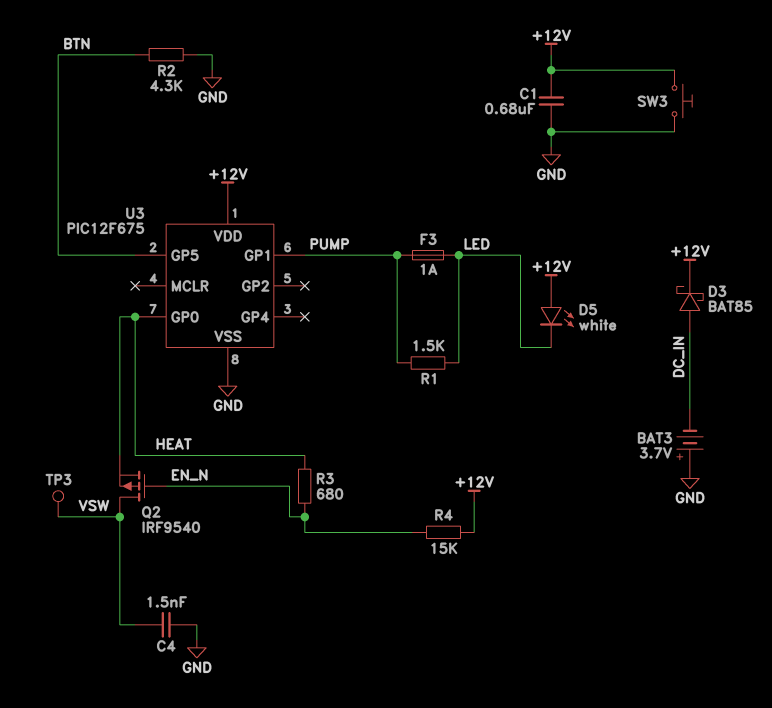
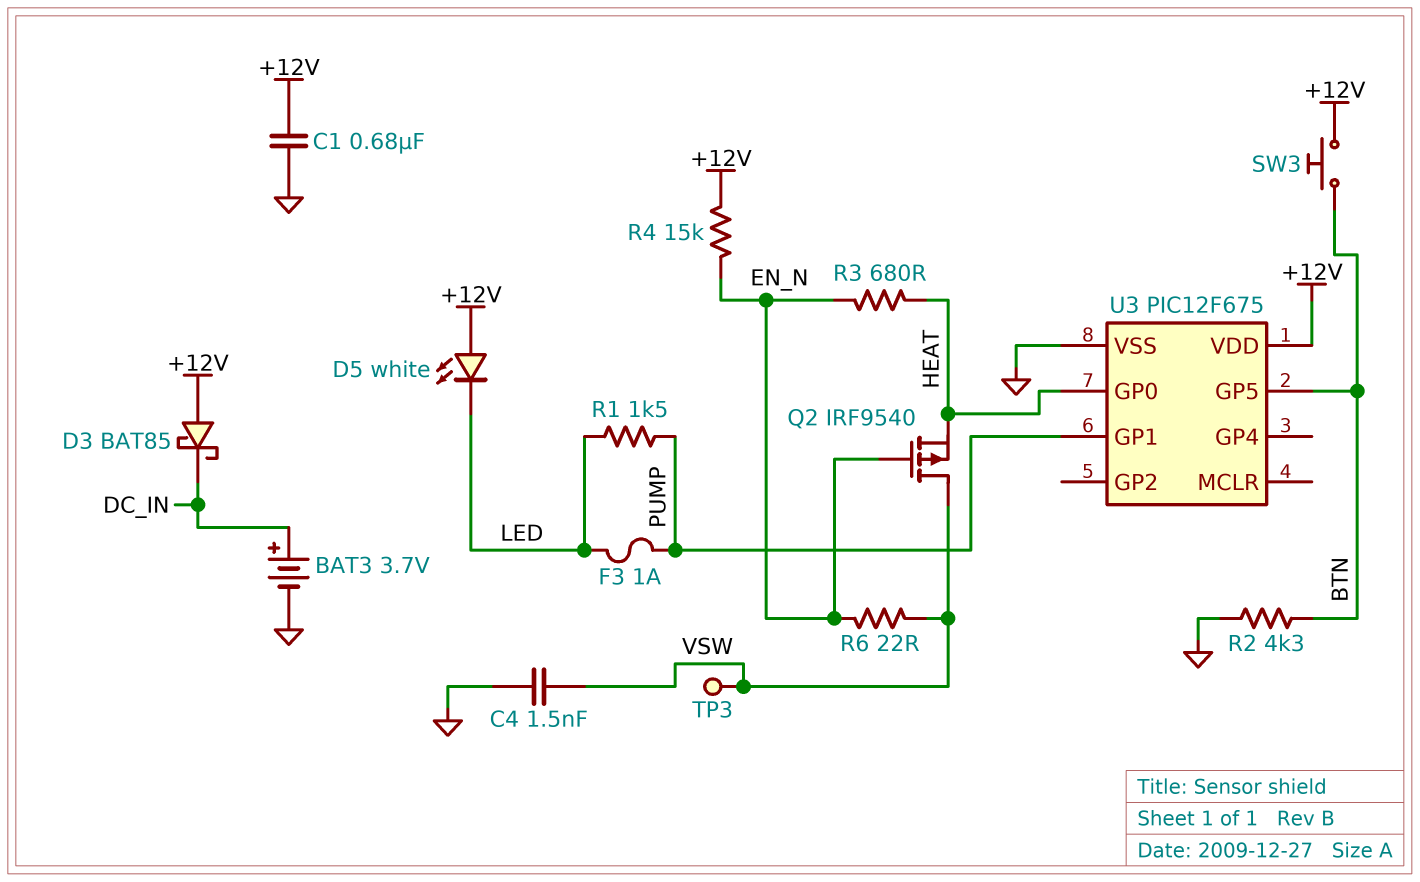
BAT3: 3.7V (plus GND, minus DC_IN) -> 3.7V (plus DC_IN, minus GND)
D3: schottky BAT85 (A DC_IN, K +12V) -> schottky BAT85 (A +12V, K DC_IN)
R6: none -> 22 (EN_N, VSW)
SW3: button (+12V, GND) -> button (+12V, BTN)

